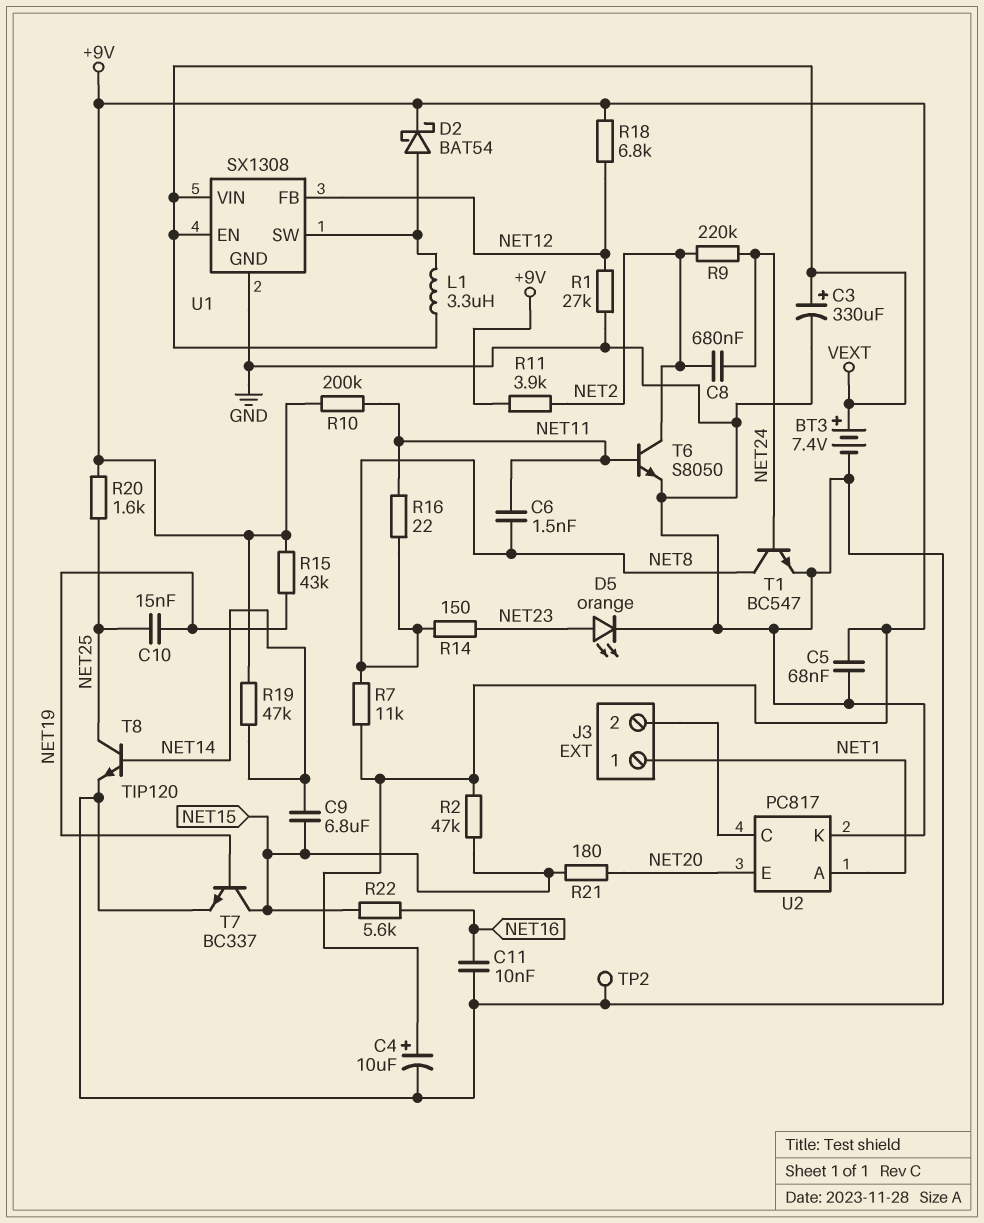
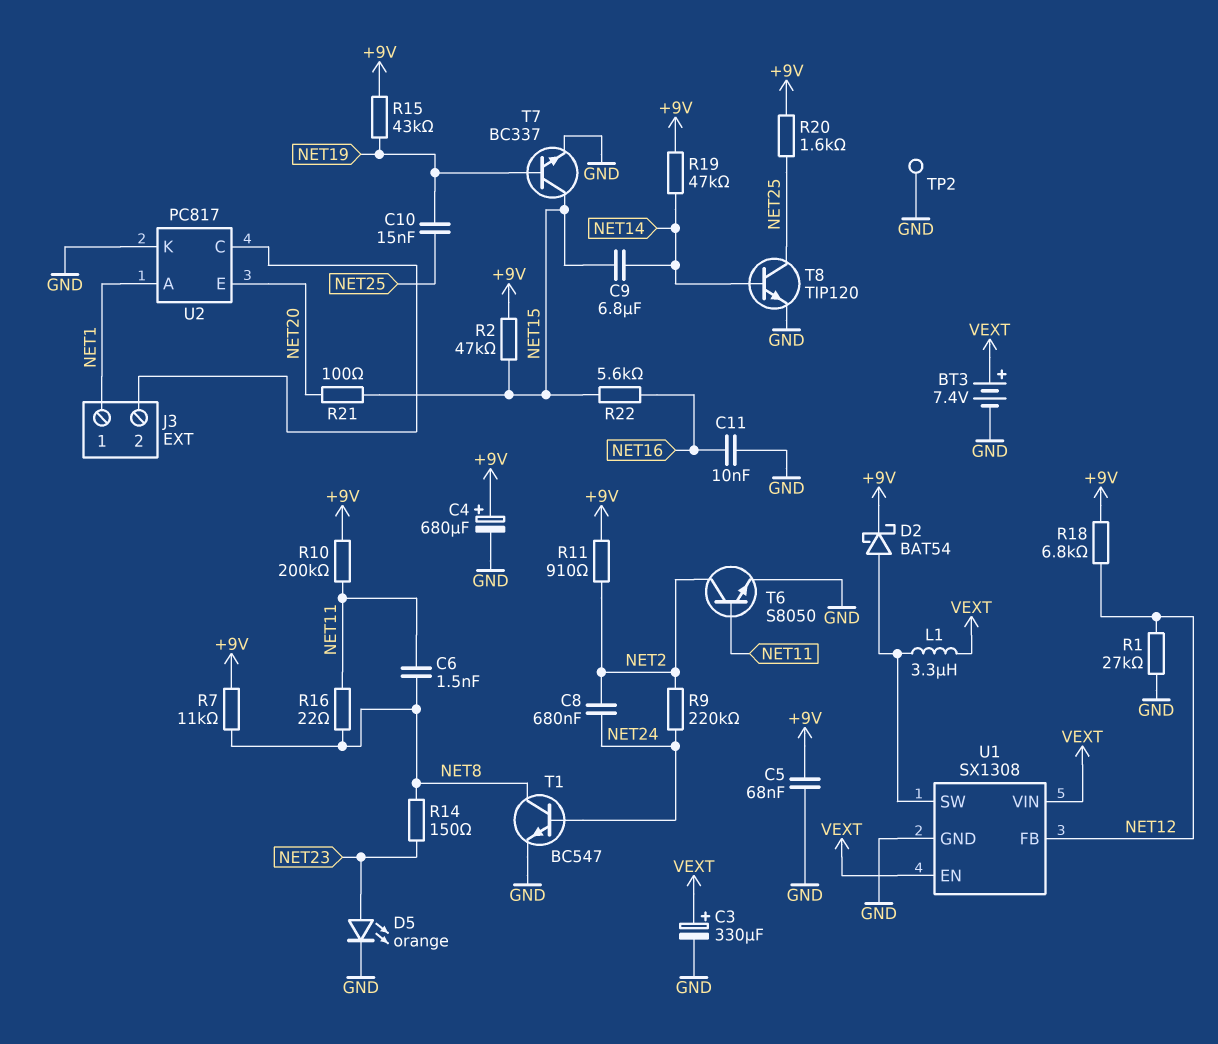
C4: 10uF (plus +9V, minus GND) -> 680uF (plus +9V, minus GND)
R11: 3.9k (+9V, NET2) -> 910 (+9V, NET2)
R21: 180 (NET15, NET20) -> 100 (NET15, NET20)

